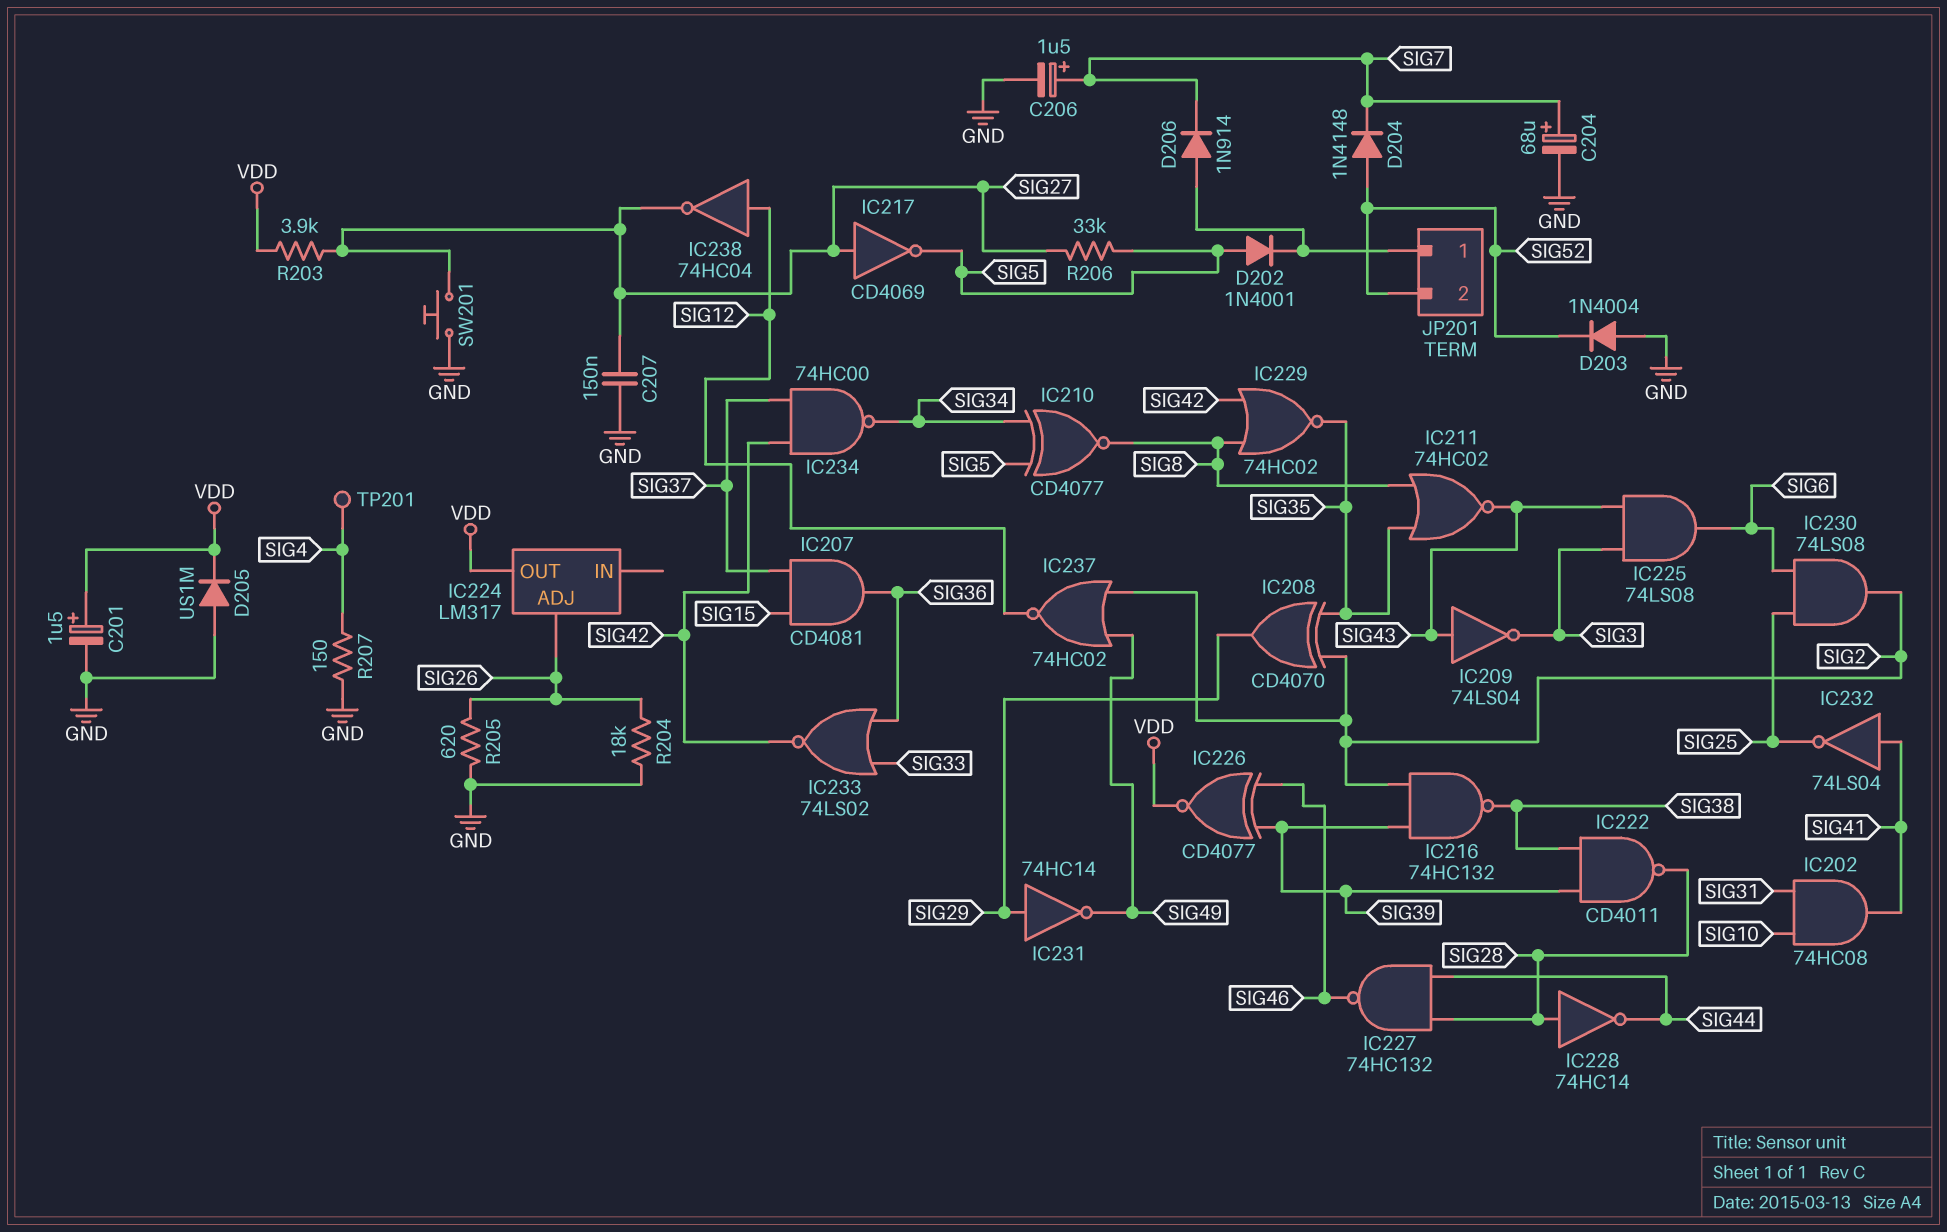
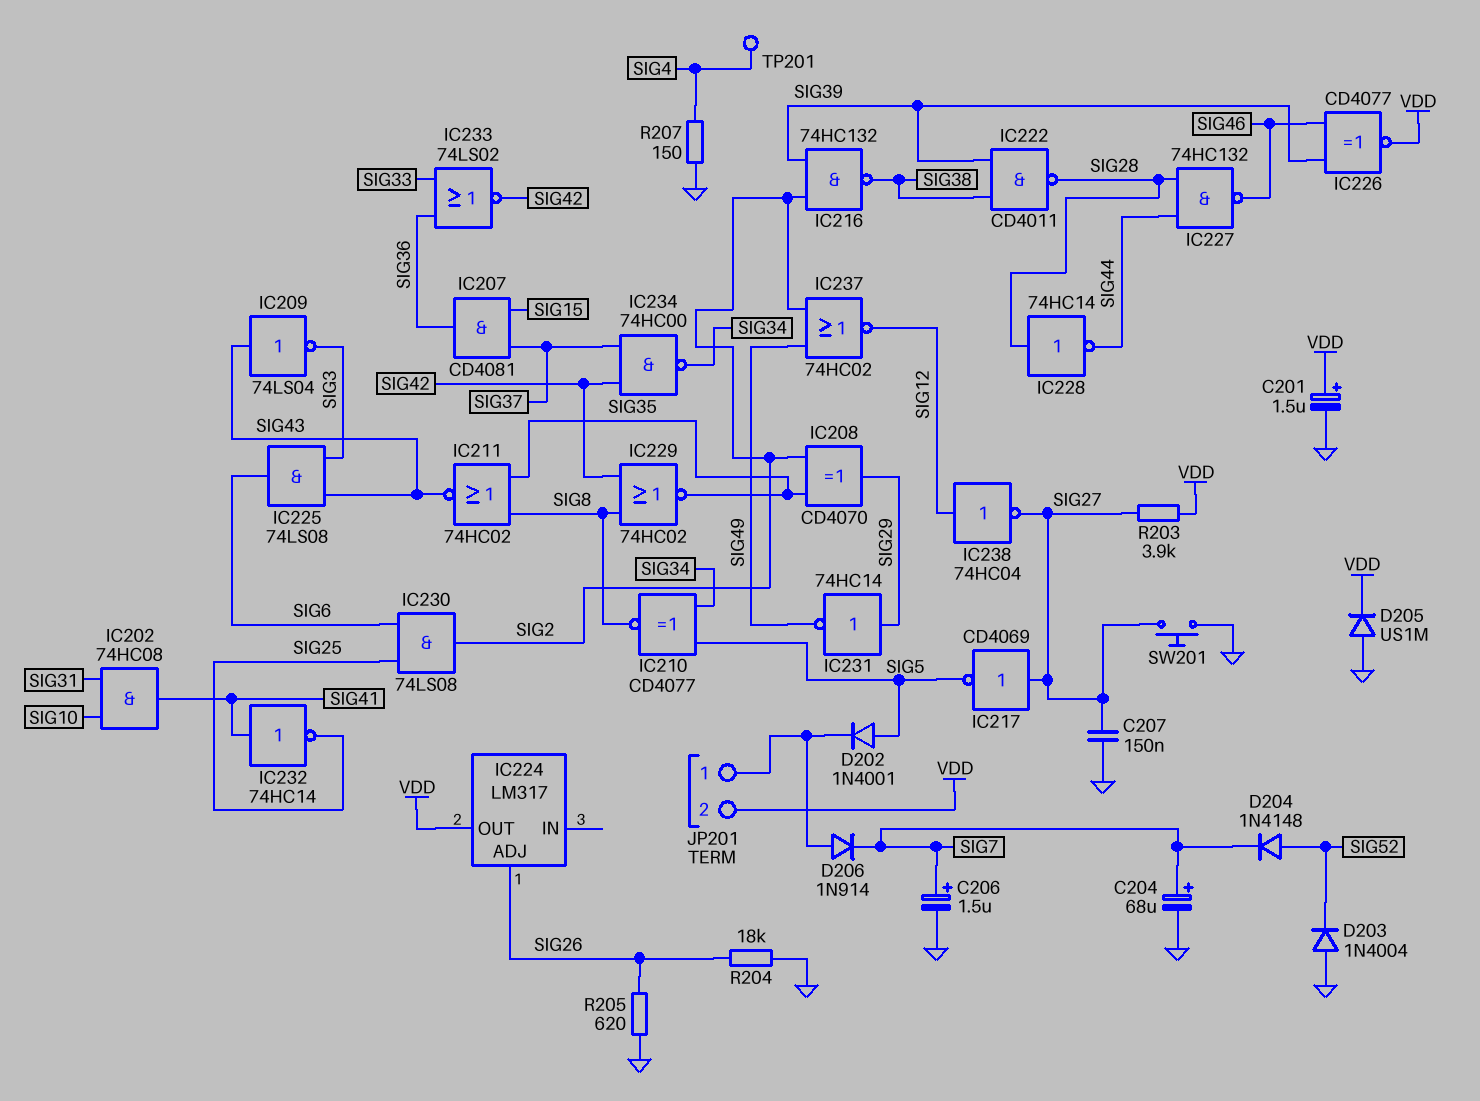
IC232: NOT 74LS04 (in SIG41, out SIG25) -> NOT 74HC14 (in SIG41, out SIG25)
JP201 pin 2: SIG52 -> VDD
R206: 33k (SIG5, SIG27) -> none

